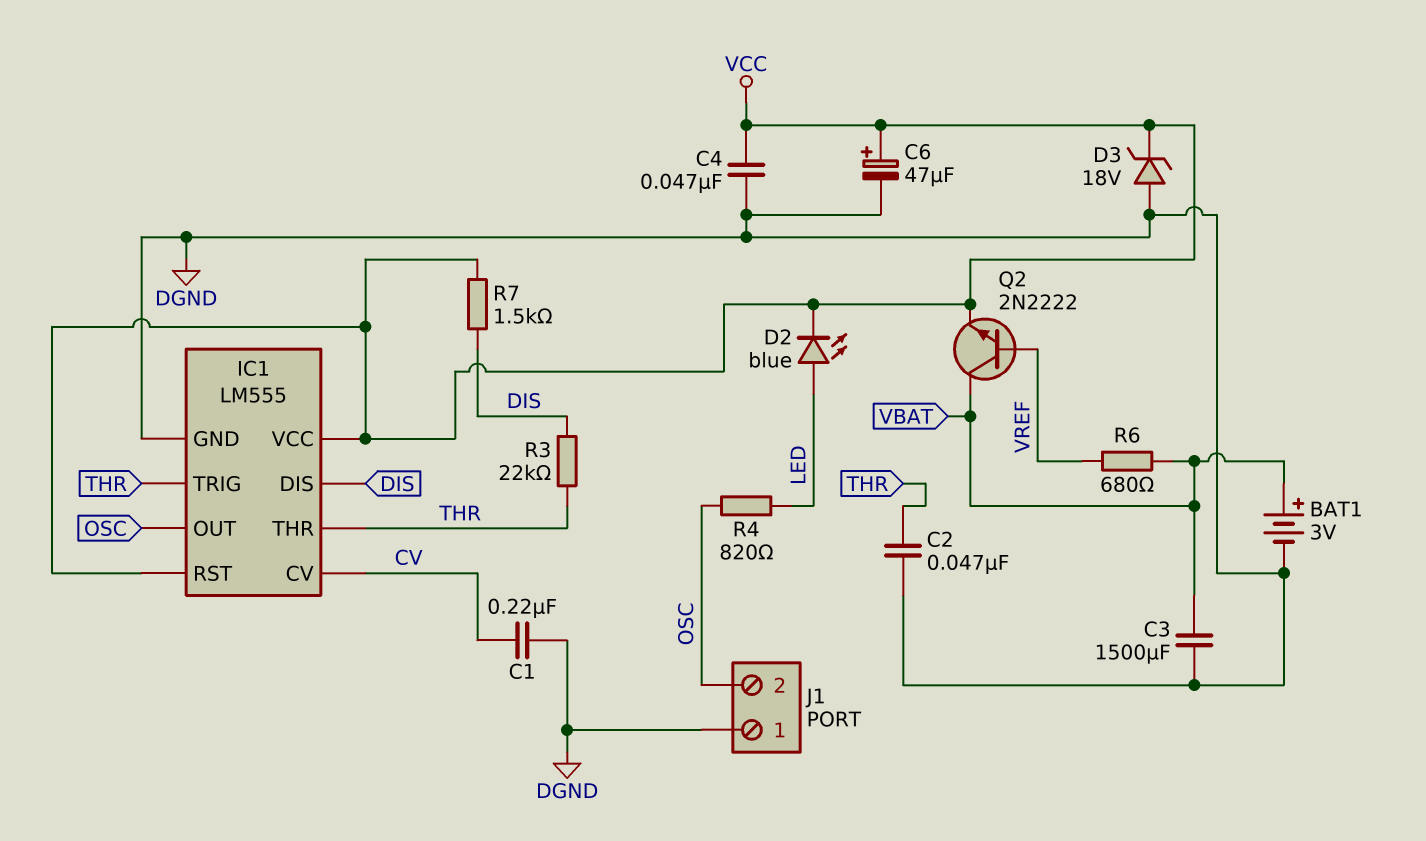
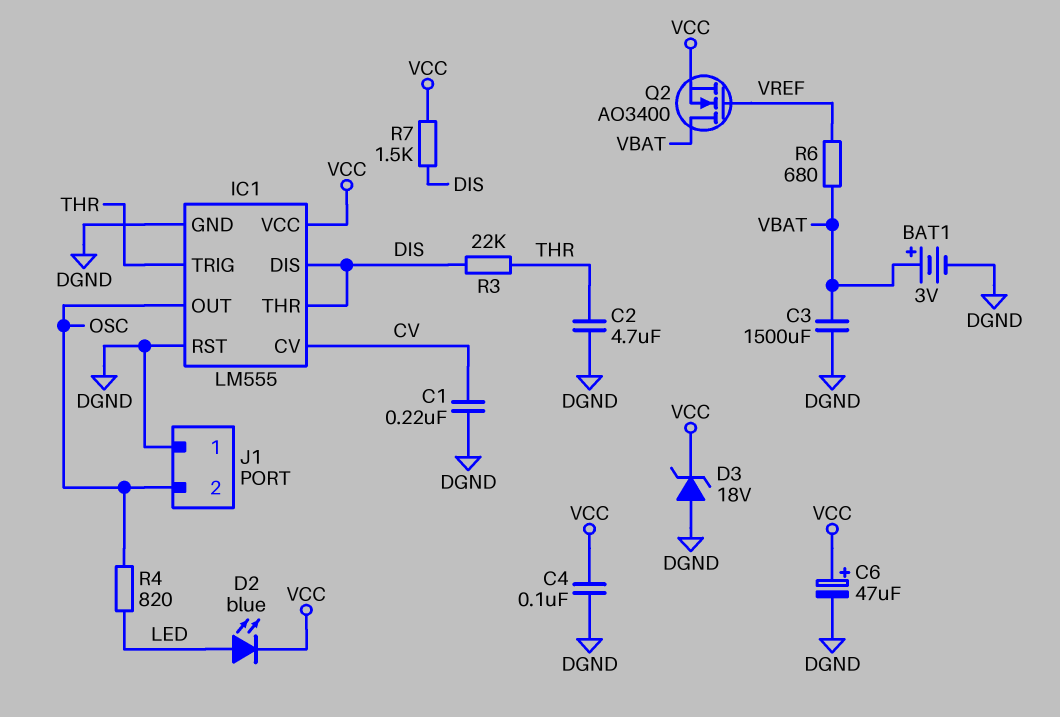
C2: 47nF (DGND, THR) -> 4.7uF (DGND, THR)
C4: 47nF (DGND, VCC) -> 100nF (DGND, VCC)
IC1 pin RST: VCC -> DGND
IC1 pin THR: THR -> DIS
Q2: NPN 2N2222 (B VREF, C VBAT, E VCC) -> NMOS AO3400 (G VREF, D VBAT, S VCC)

